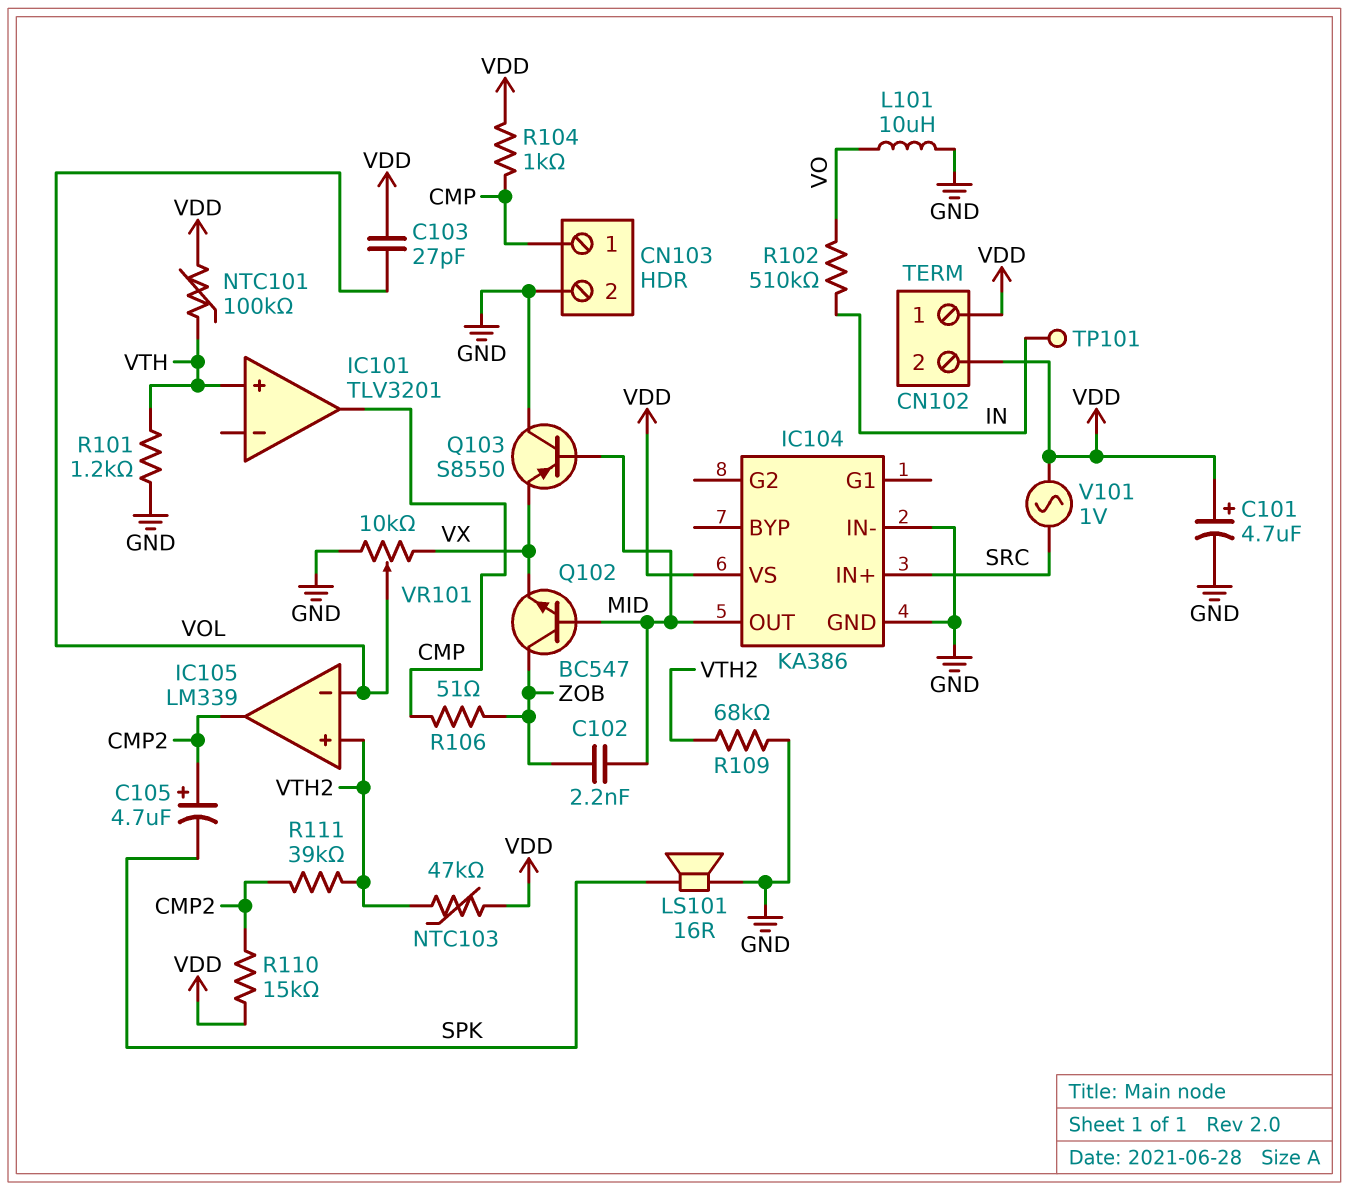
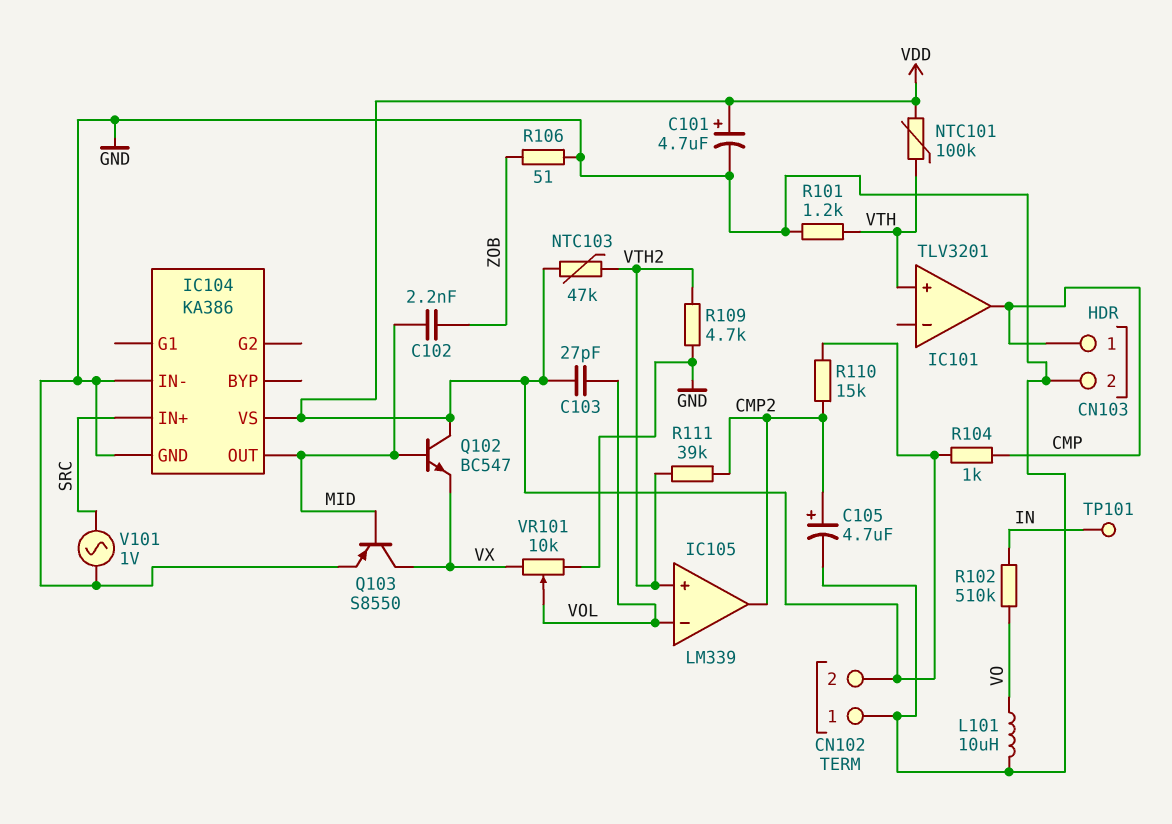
C105: 4.7uF (plus CMP2, minus SPK) -> 4.7uF (plus CMP2, minus GND)
CN102 pin 1: VDD -> GND
LS101: speaker 16R (GND, SPK) -> none
Q102: NPN BC547 (B MID, C ZOB, E VX) -> NPN BC547 (B MID, C VDD, E VX)
Q103: PNP S8550 (B MID, C GND, E VX) -> PNP S8550 (B MID, C VX, E GND)
R106: 51 (CMP, ZOB) -> 51 (GND, ZOB)
R109: 68k (GND, VTH2) -> 4.7k (GND, VTH2)
V101: AC 1V (SRC, VDD) -> AC 1V (GND, SRC)

